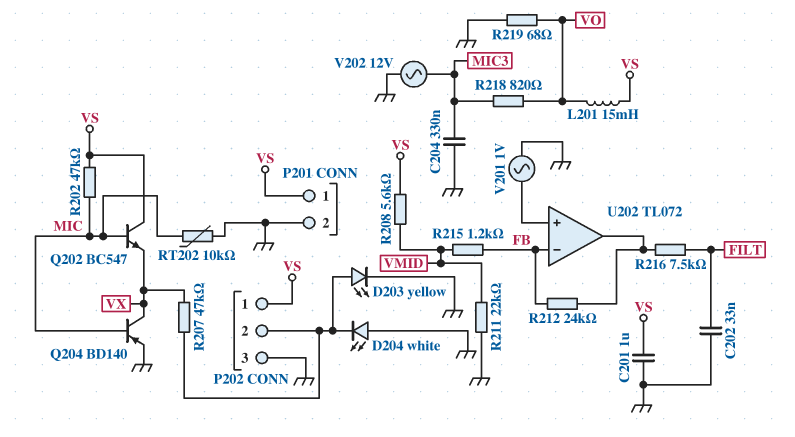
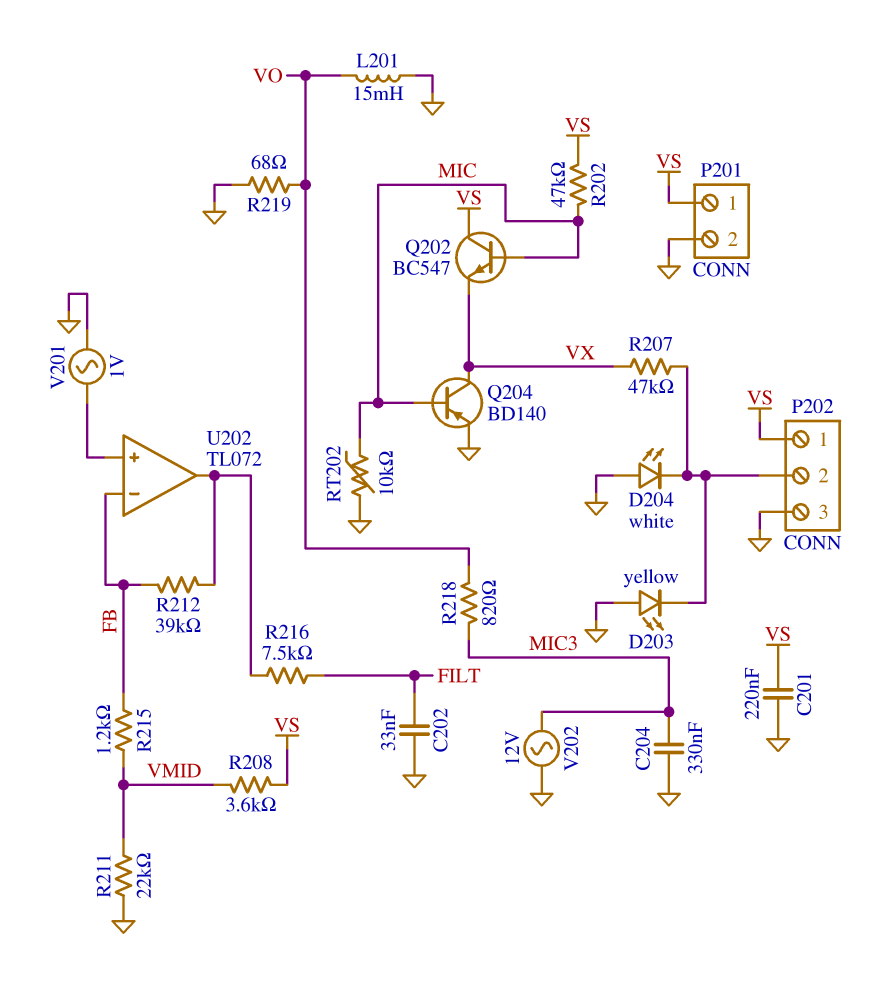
C201: 1uF (GND, VS) -> 220nF (GND, VS)
D203: LED yellow (A P202/2, K GND) -> LED yellow (A GND, K P202/2)
L201: 15mH (VO, VS) -> 15mH (GND, VO)
R208: 5.6k (VMID, VS) -> 3.6k (VMID, VS)
R212: 24k (FB, U202/out) -> 39k (FB, U202/out)

